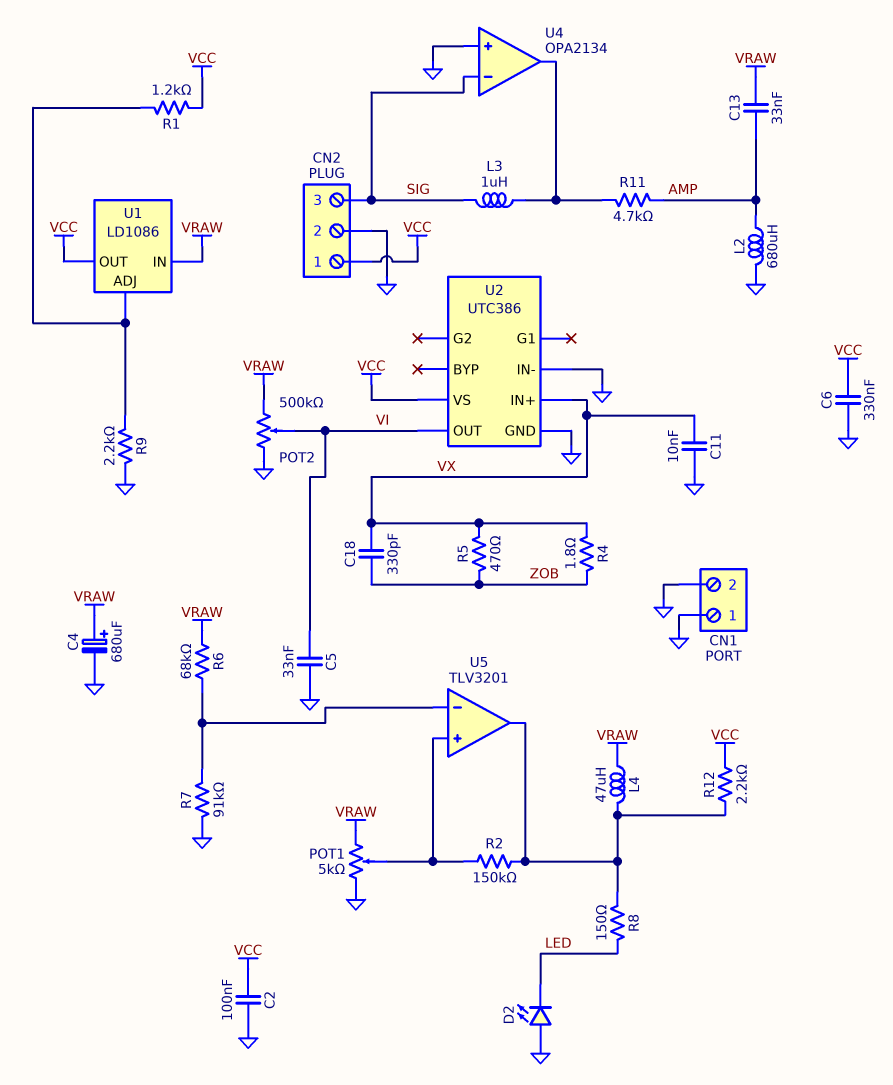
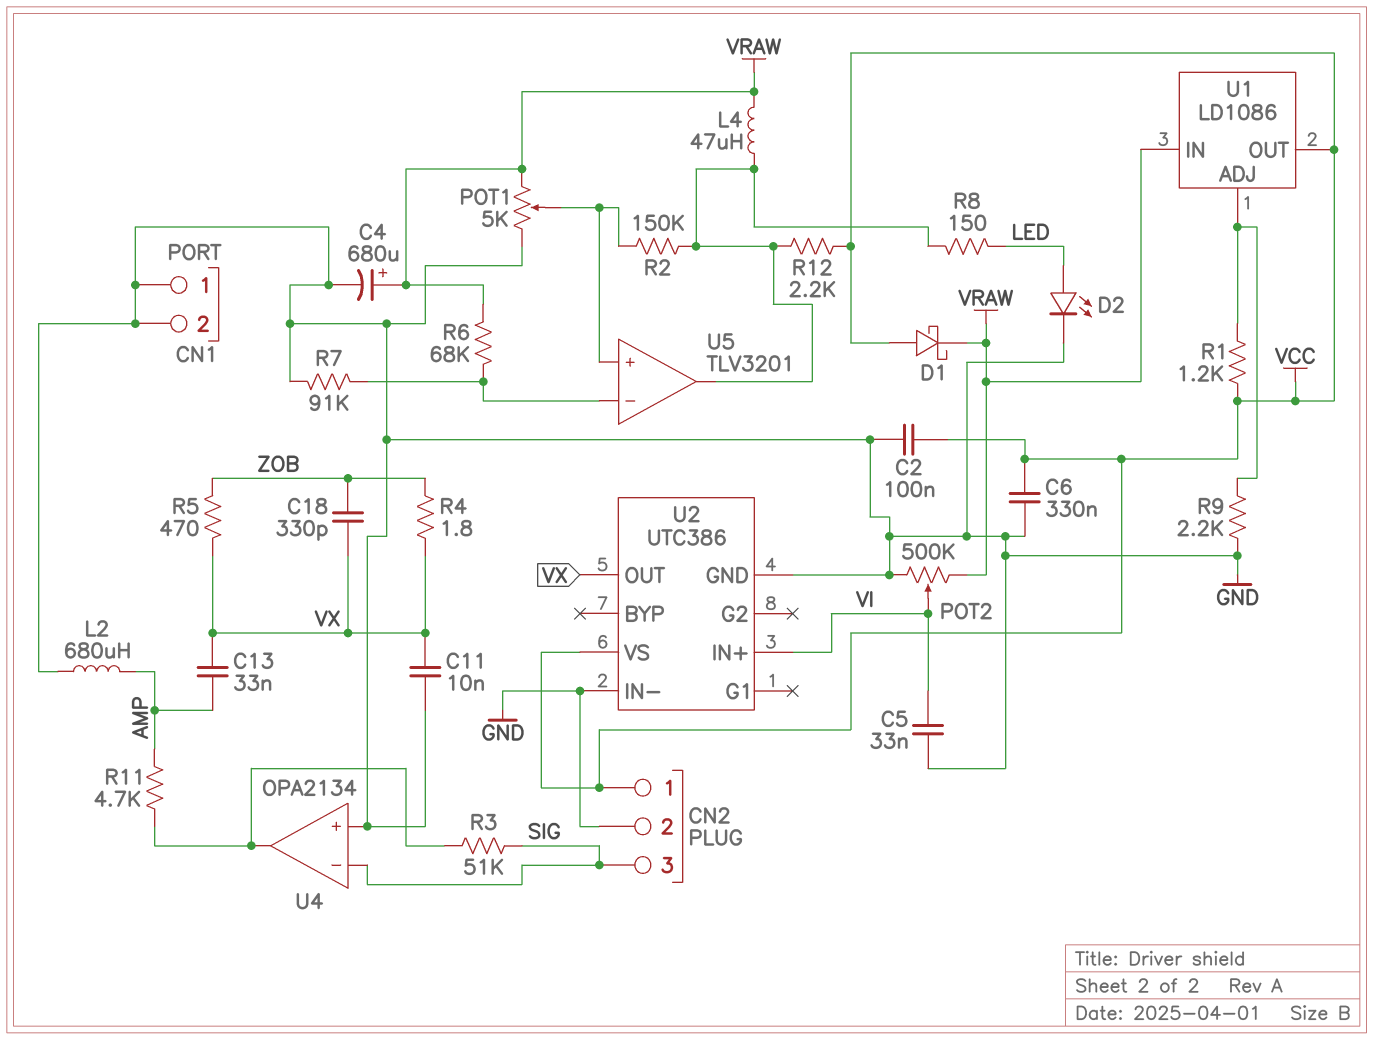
C13: 33nF (AMP, VRAW) -> 33nF (AMP, VX)
D1: none -> schottky (A VCC, K VRAW)
D2: LED (A GND, K LED) -> LED (A LED, K GND)
L3: 1uH (SIG, U4/out) -> none
R3: none -> 51k (SIG, U4/out)
U2 pin IN+: VX -> VI
U2 pin OUT: VI -> VX

